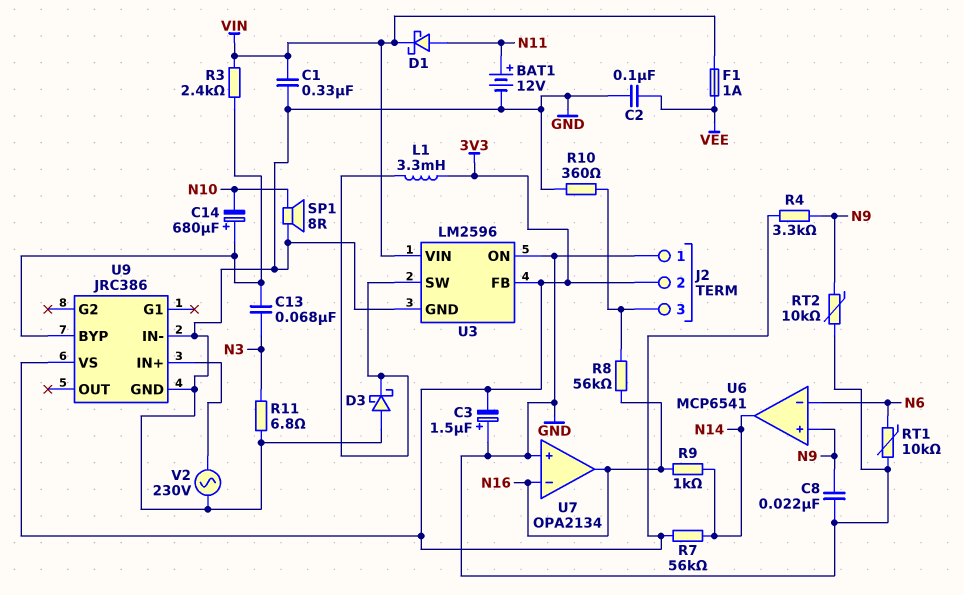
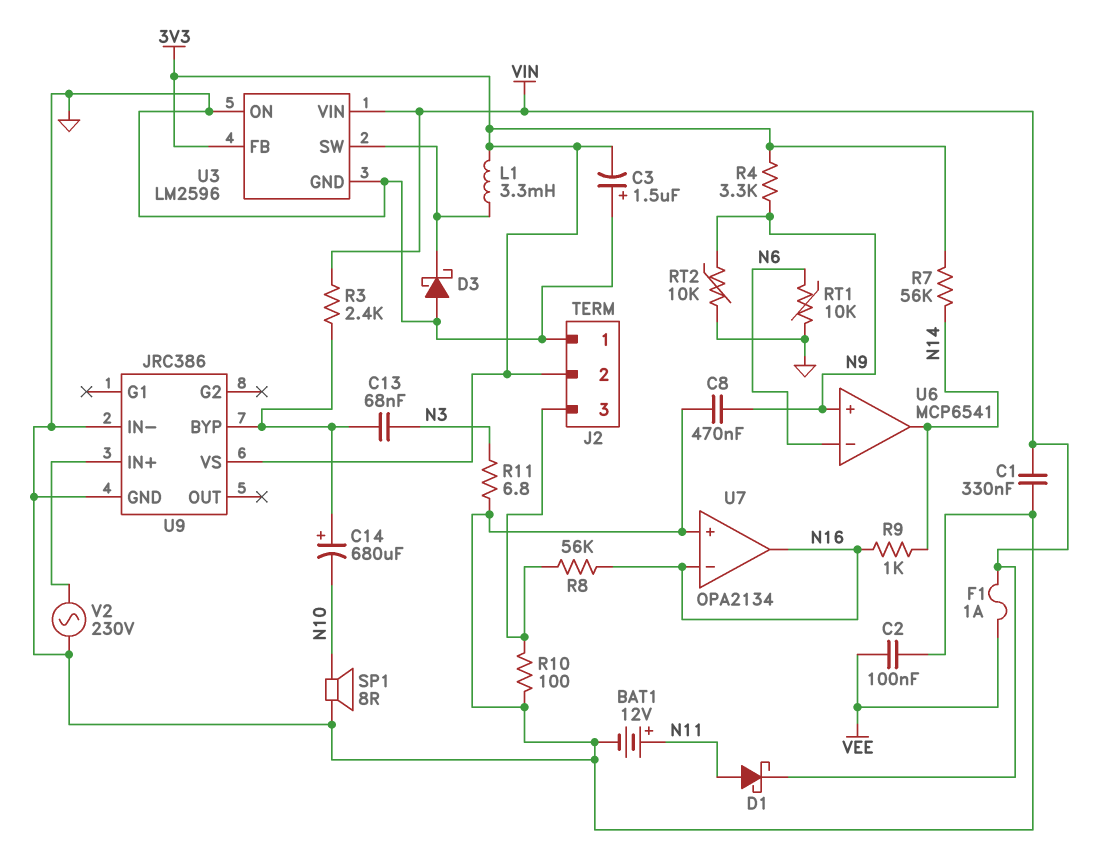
C8: 22nF (GND, N9) -> 470nF (GND, N9)
R10: 360 (GND, J2/3) -> 100 (GND, J2/3)

